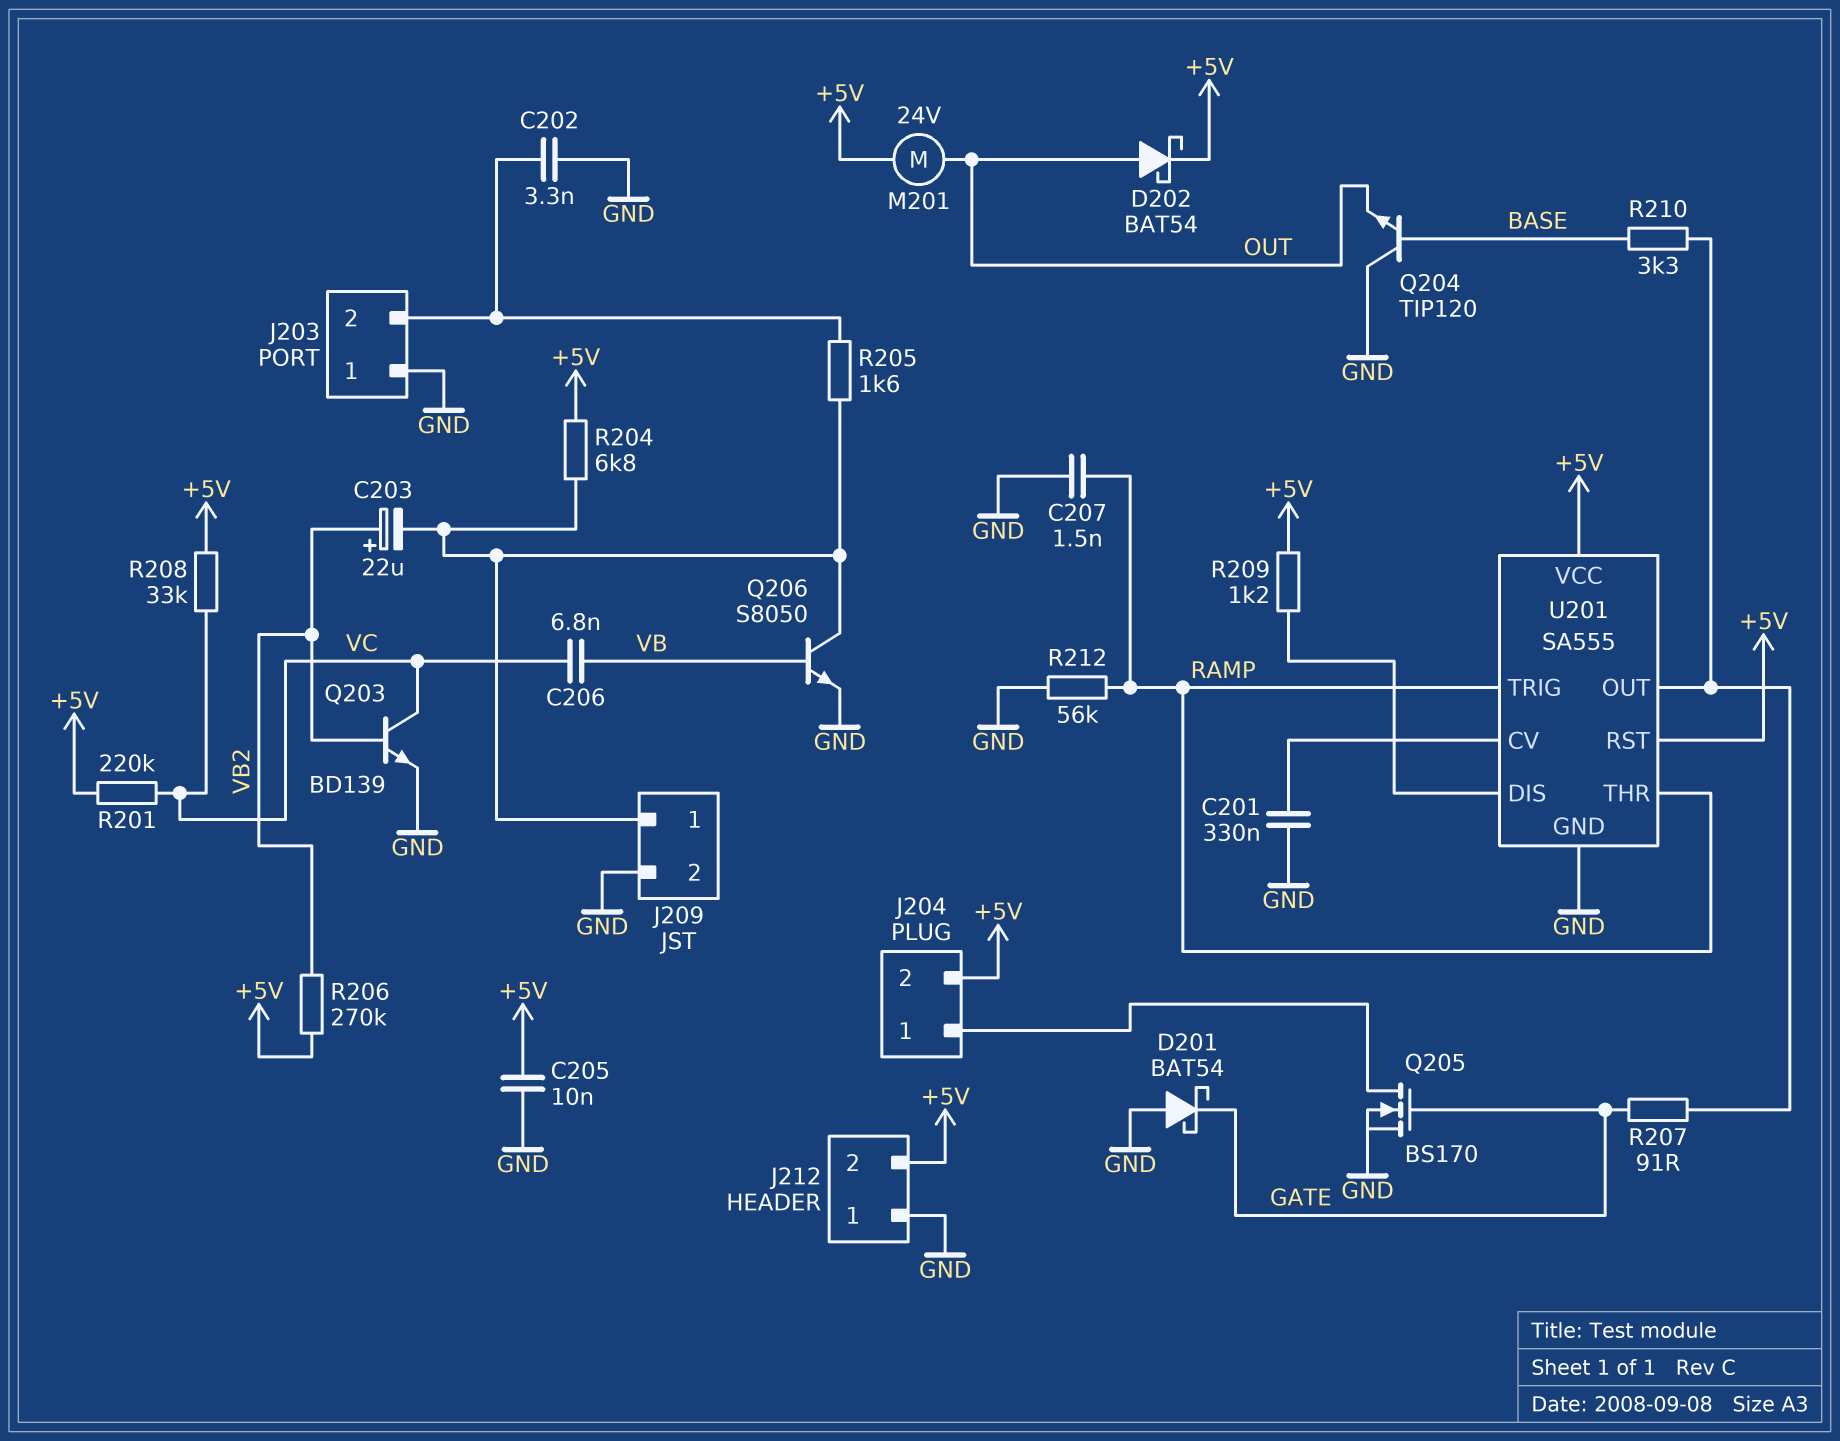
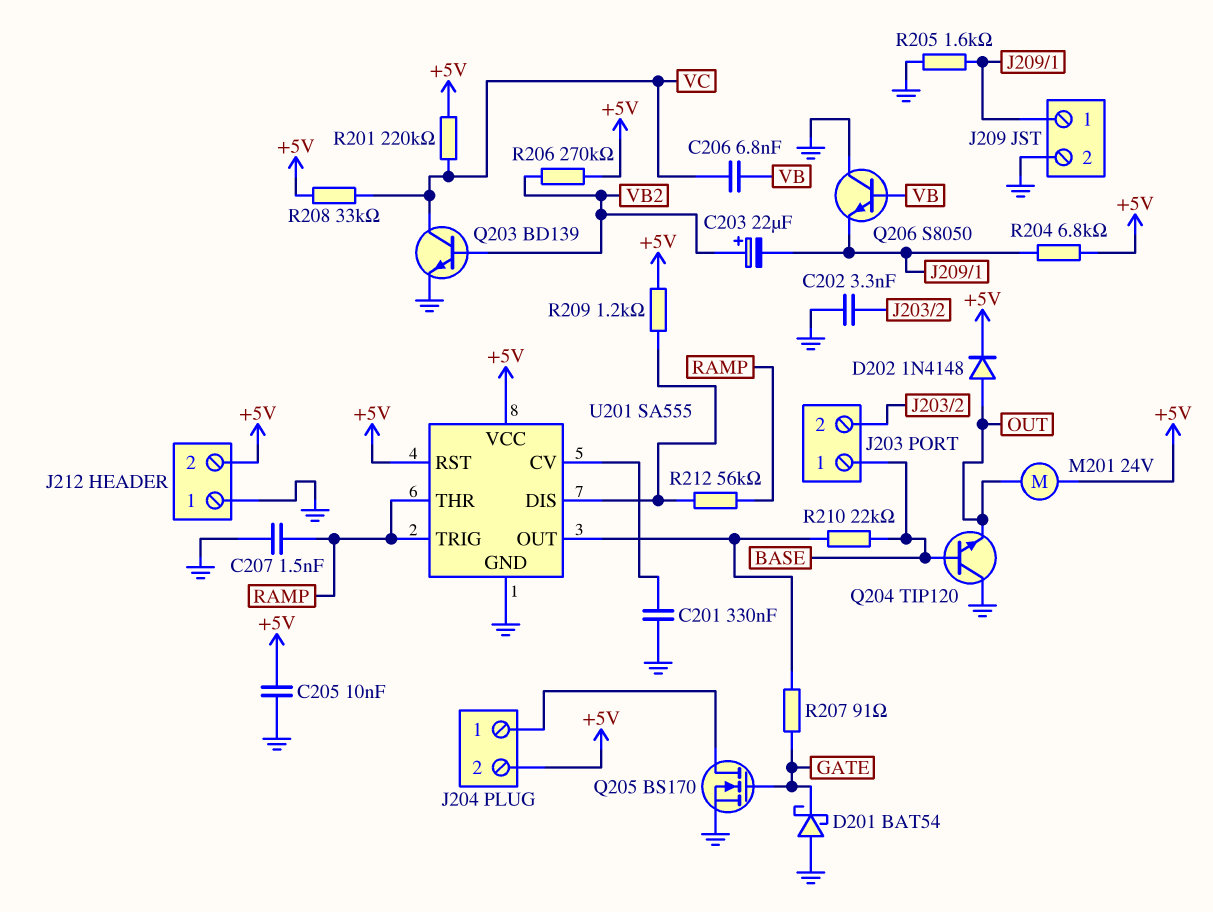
D202: schottky BAT54 (A OUT, K +5V) -> diode 1N4148 (A OUT, K +5V)
J203 pin 1: GND -> BASE
Q206: NPN S8050 (B VB, C J209/1, E GND) -> NPN S8050 (B VB, C GND, E J209/1)
R205: 1.6k (J203/2, J209/1) -> 1.6k (GND, J209/1)
R210: 3.3k (BASE, U201/OUT) -> 22k (BASE, U201/OUT)
R212: 56k (GND, RAMP) -> 56k (RAMP, U201/DIS)

